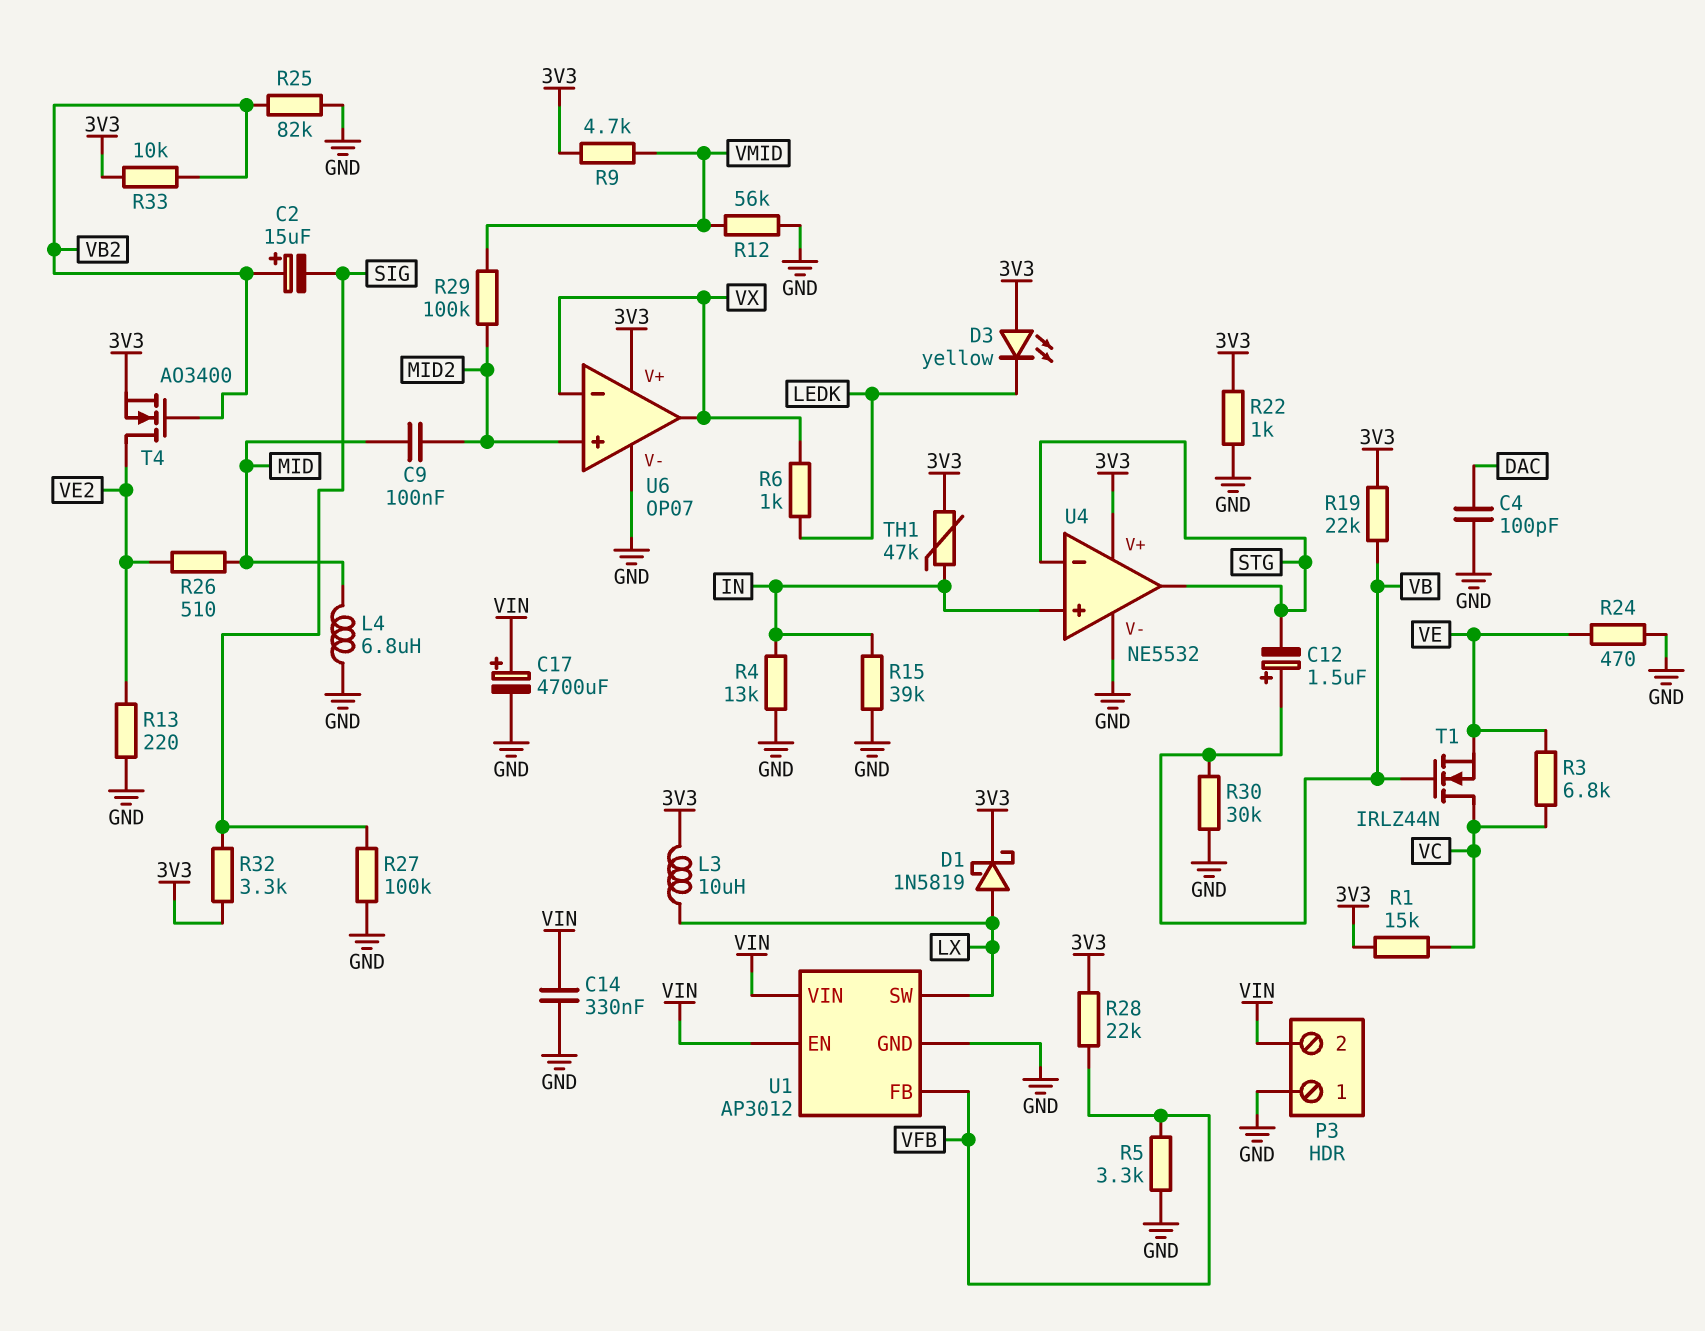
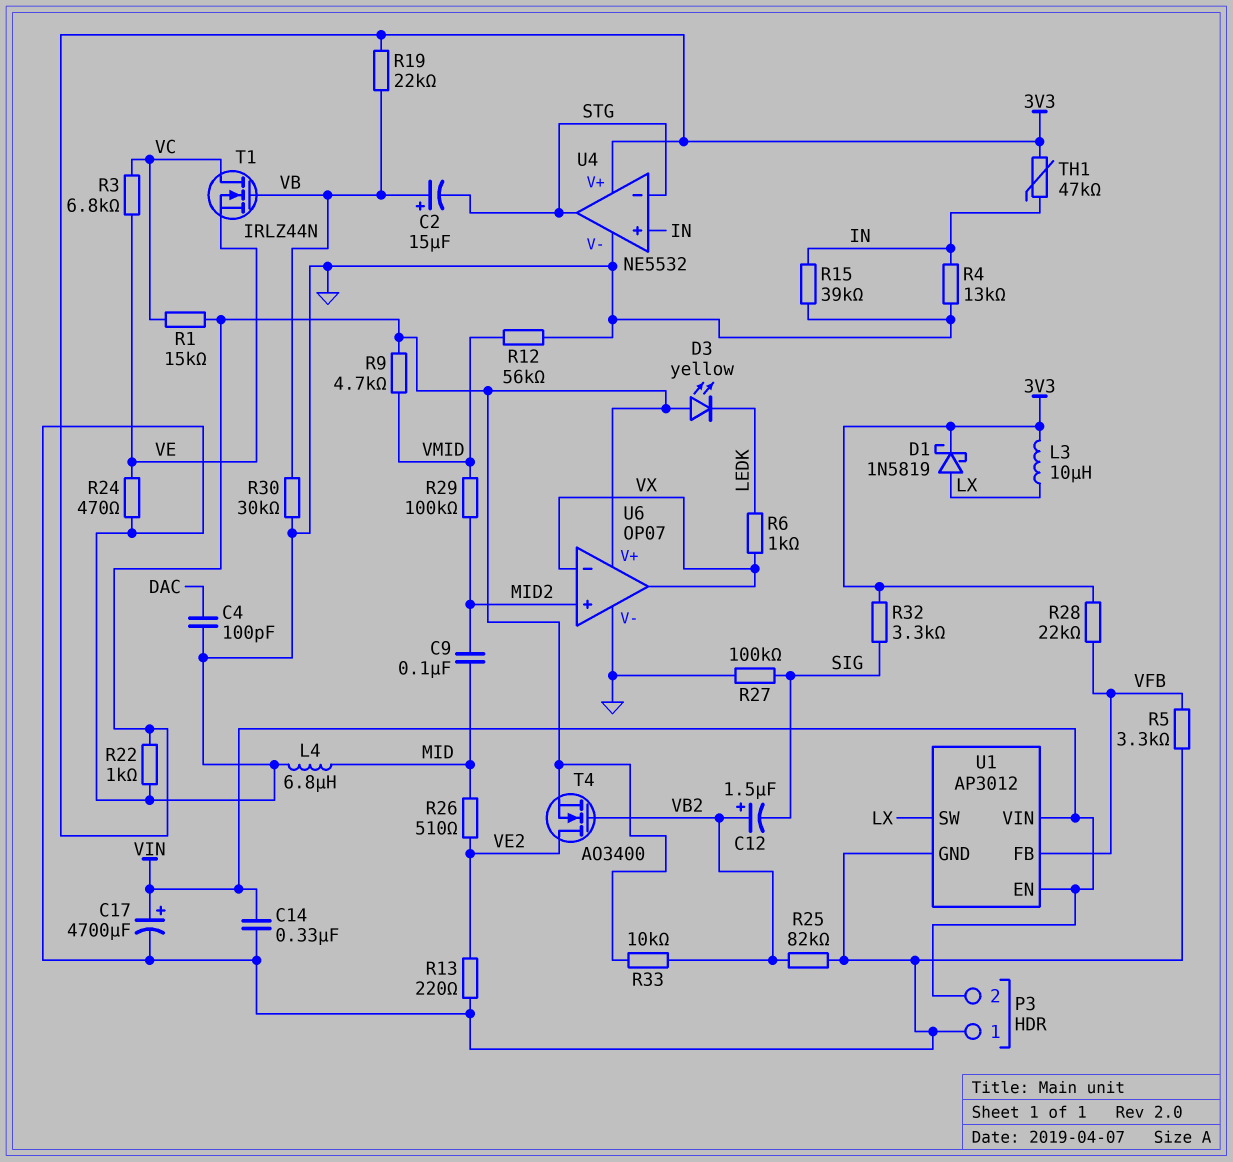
C2: 15uF (plus VB2, minus SIG) -> 15uF (plus VB, minus STG)
C12: 1.5uF (plus VB, minus STG) -> 1.5uF (plus VB2, minus SIG)

